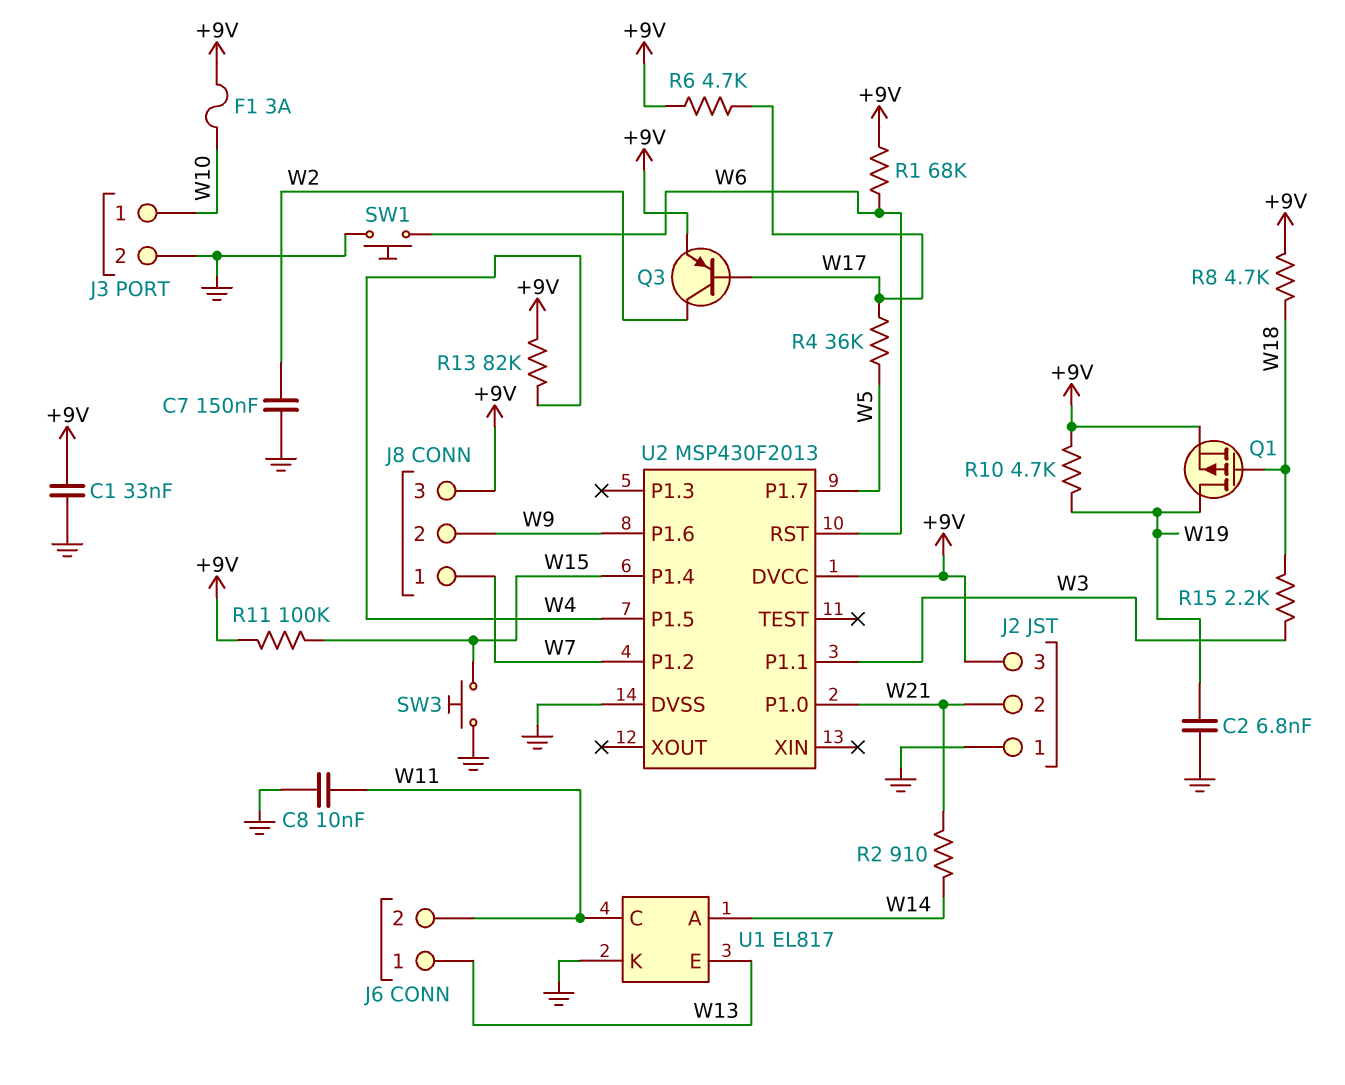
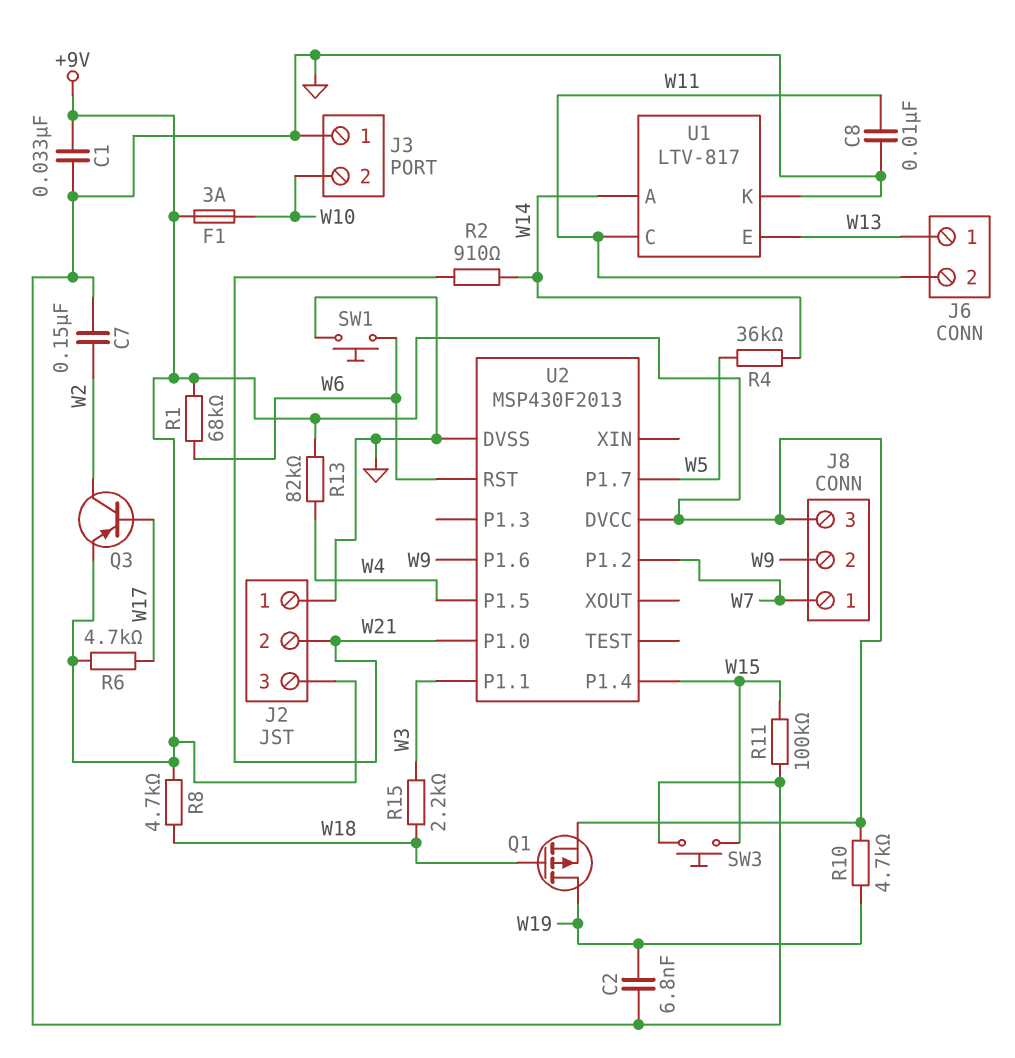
J3 pin 1: W10 -> GND
J3 pin 2: GND -> W10
R4: 36k (W5, W17) -> 36k (W5, W14)
R11: 100k (+9V, W15) -> 100k (GND, W15)
U1: EL817 -> LTV-817

